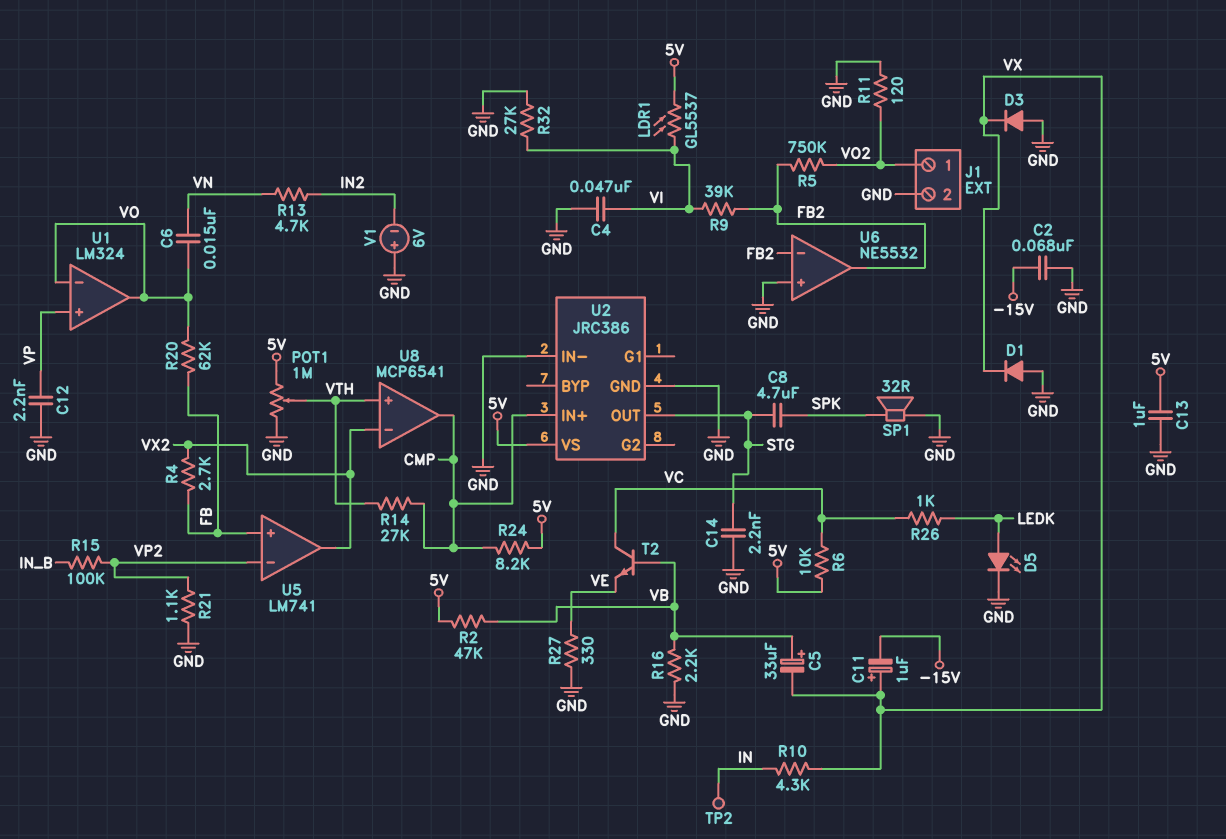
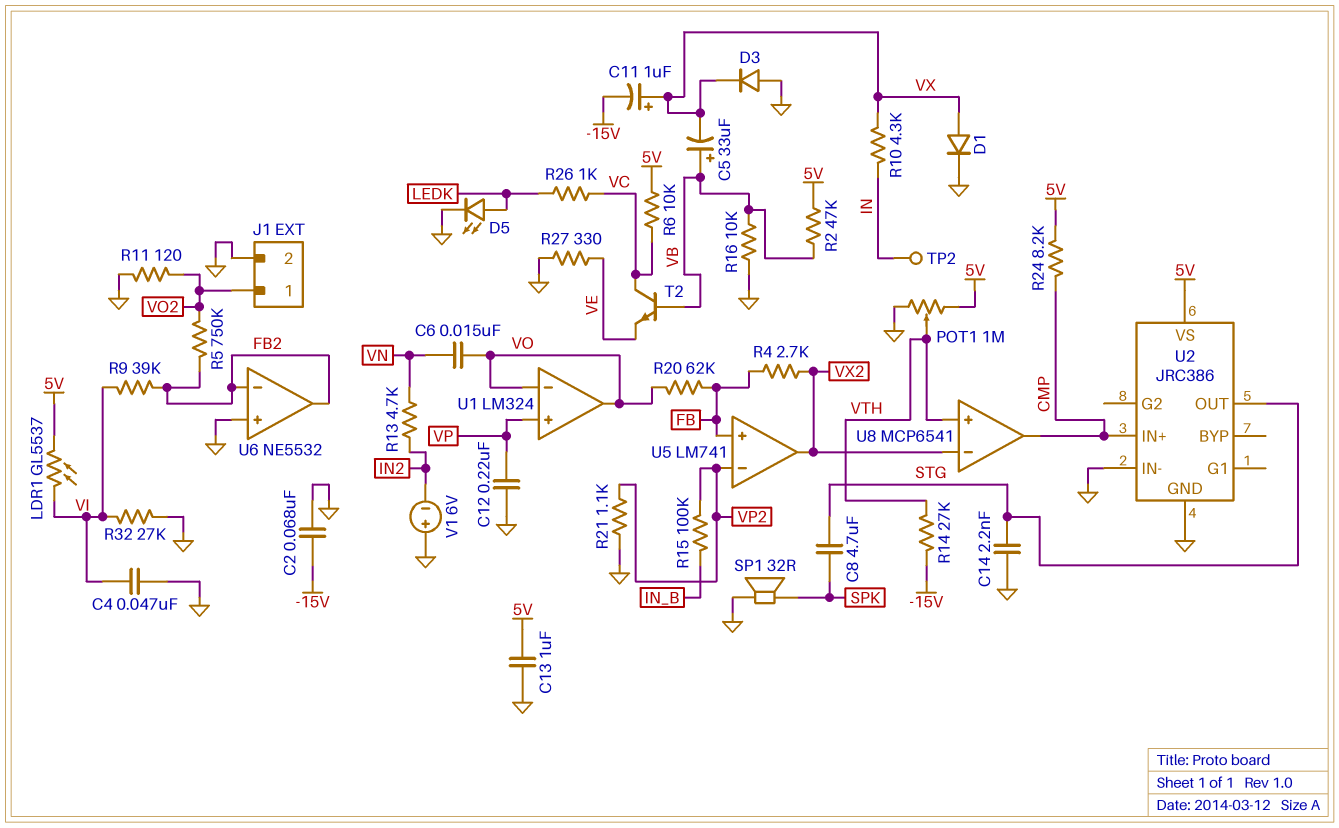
C12: 2.2nF (GND, VP) -> 220nF (GND, VP)
D1: diode (A GND, K VX) -> diode (A VX, K GND)
R14: 27k (CMP, VTH) -> 27k (-15V, VTH)
R16: 2.2k (GND, VB) -> 10k (GND, VB)

